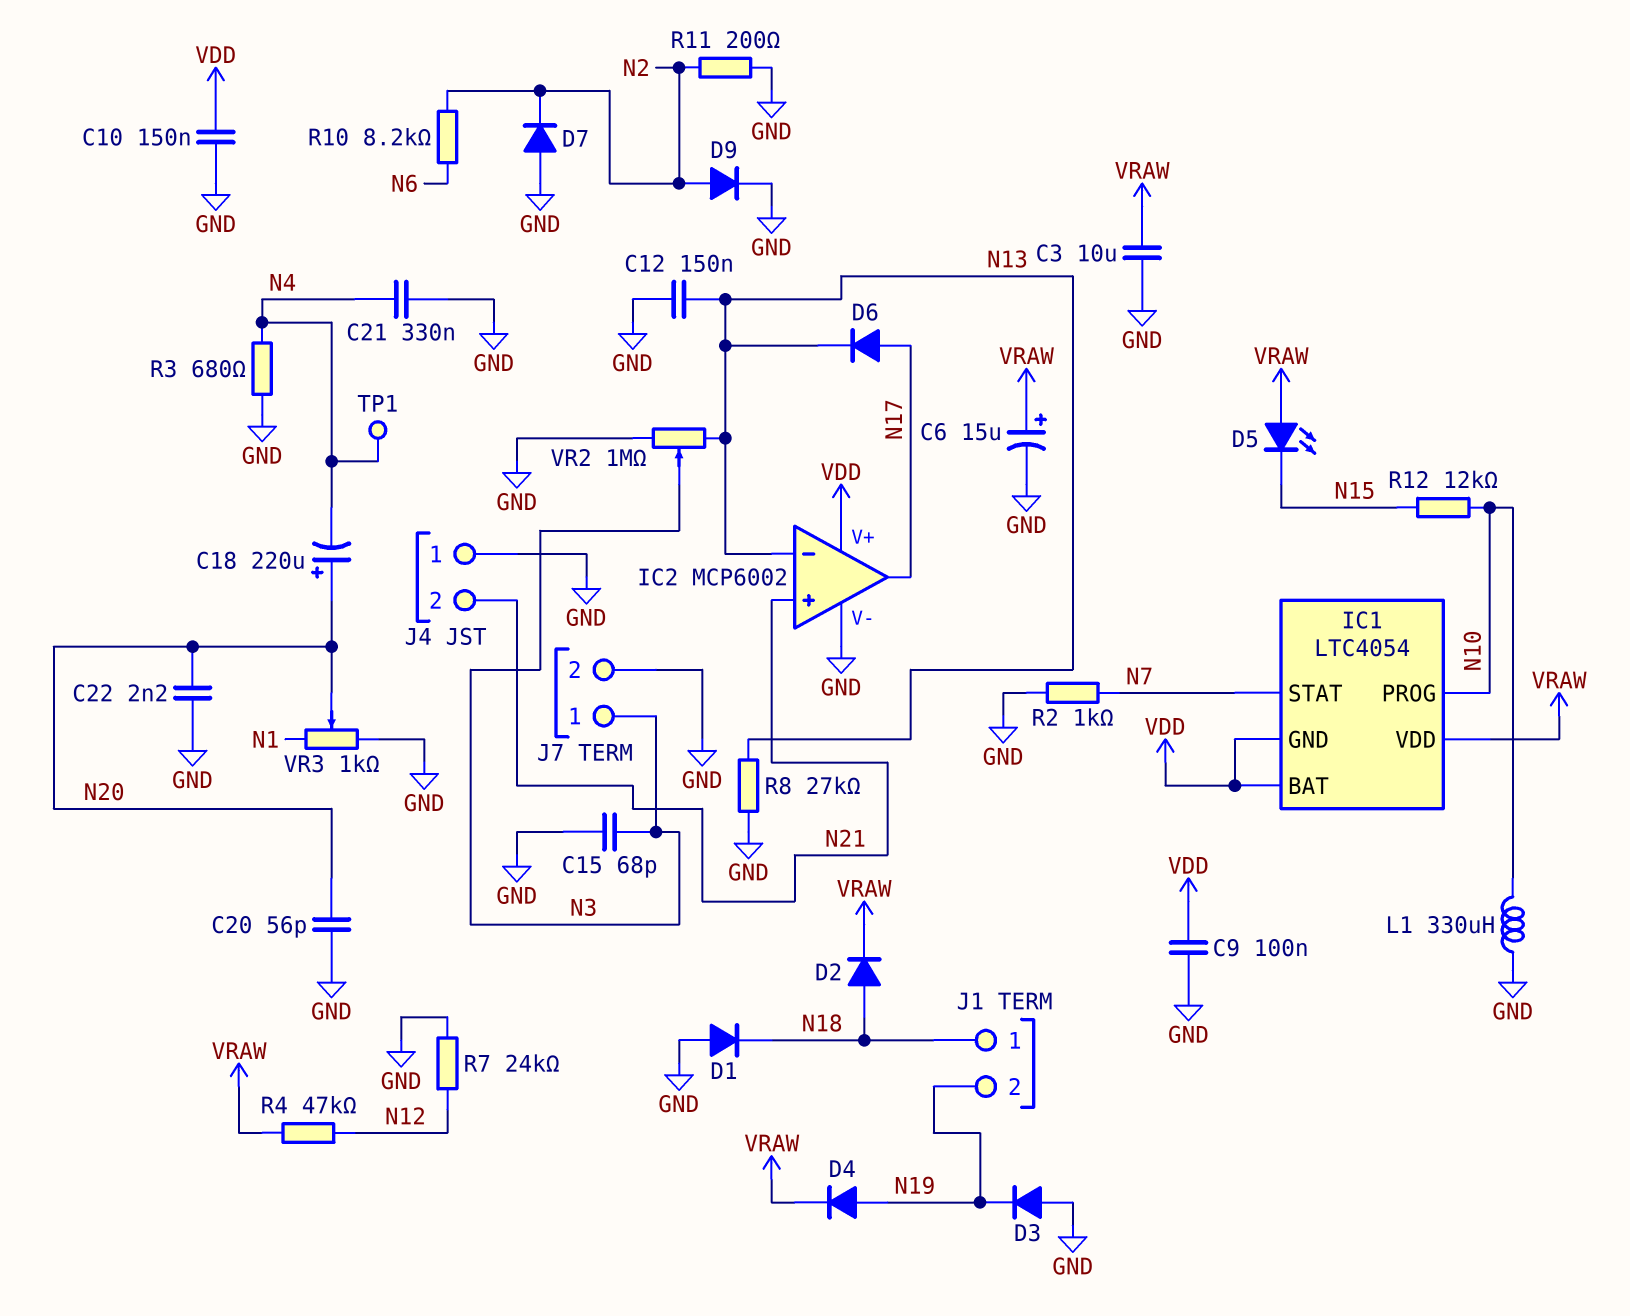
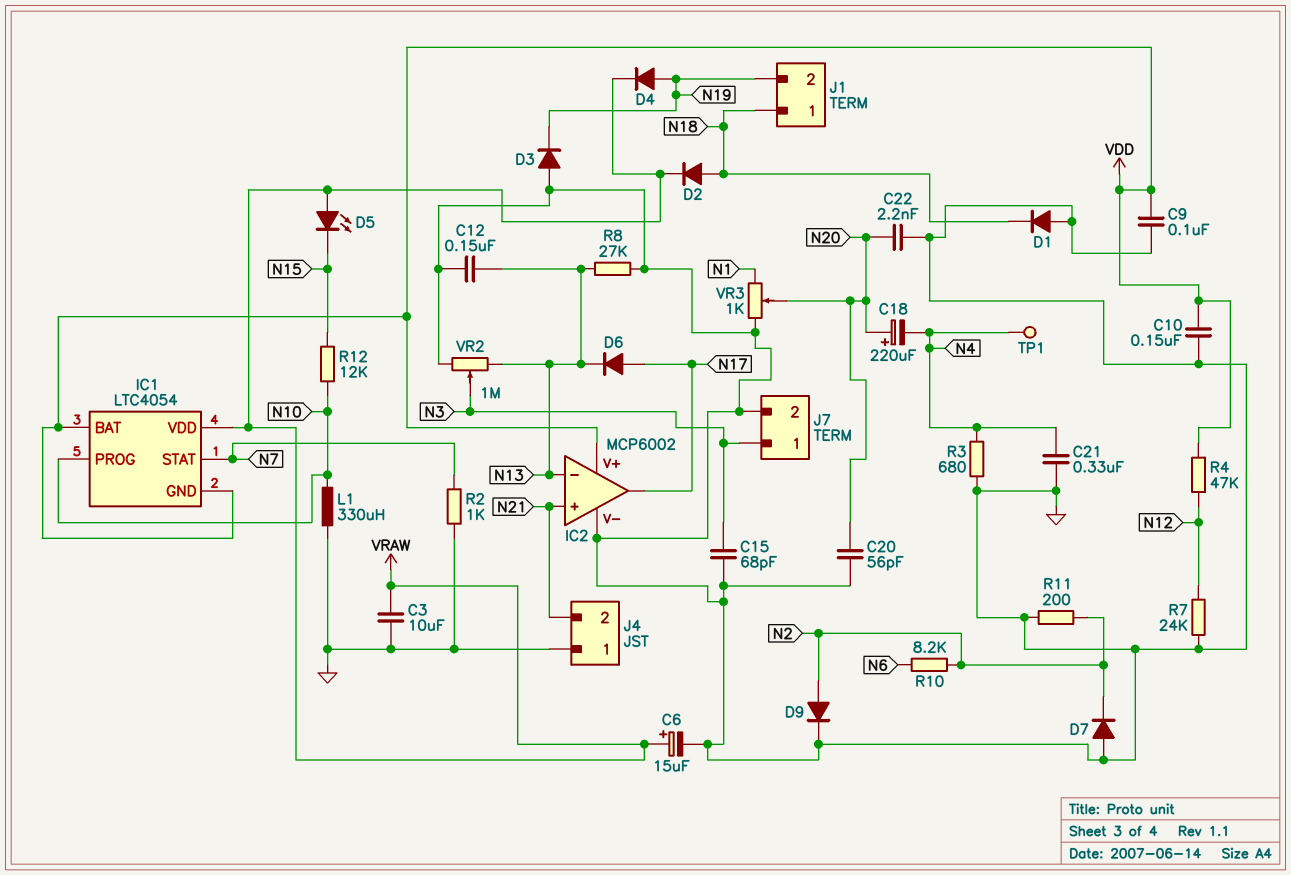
R4: 47k (N12, VRAW) -> 47k (N12, VDD)

